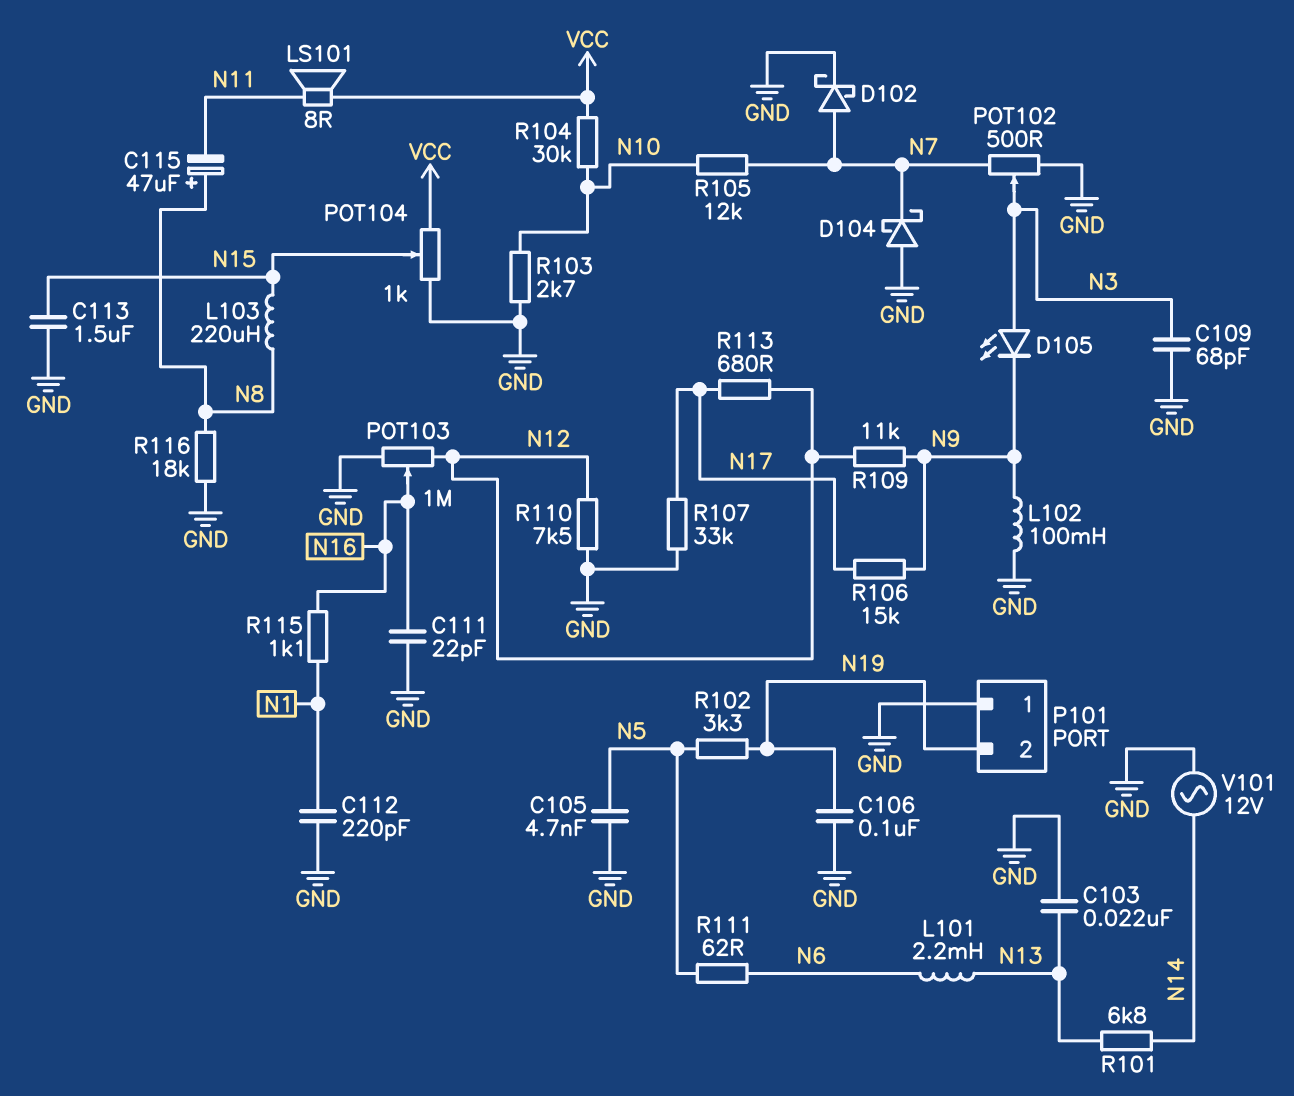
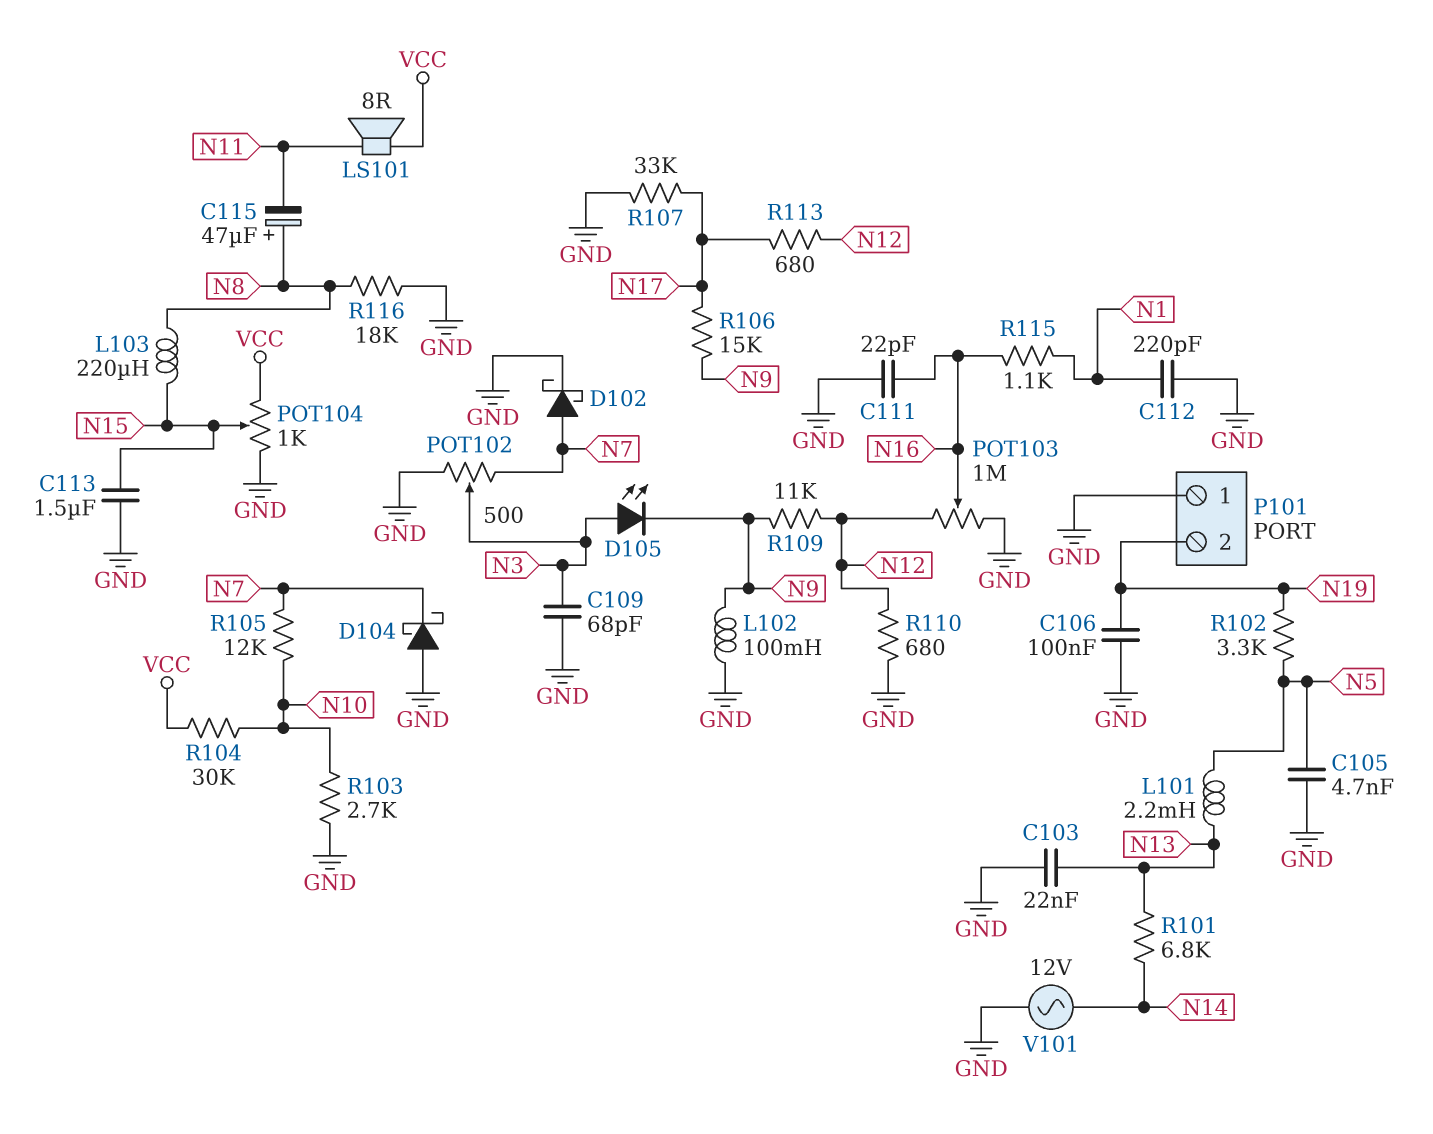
L101: 2.2mH (N6, N13) -> 2.2mH (N5, N13)
R110: 7.5k (GND, N12) -> 680 (GND, N12)
R111: 62 (N5, N6) -> none

